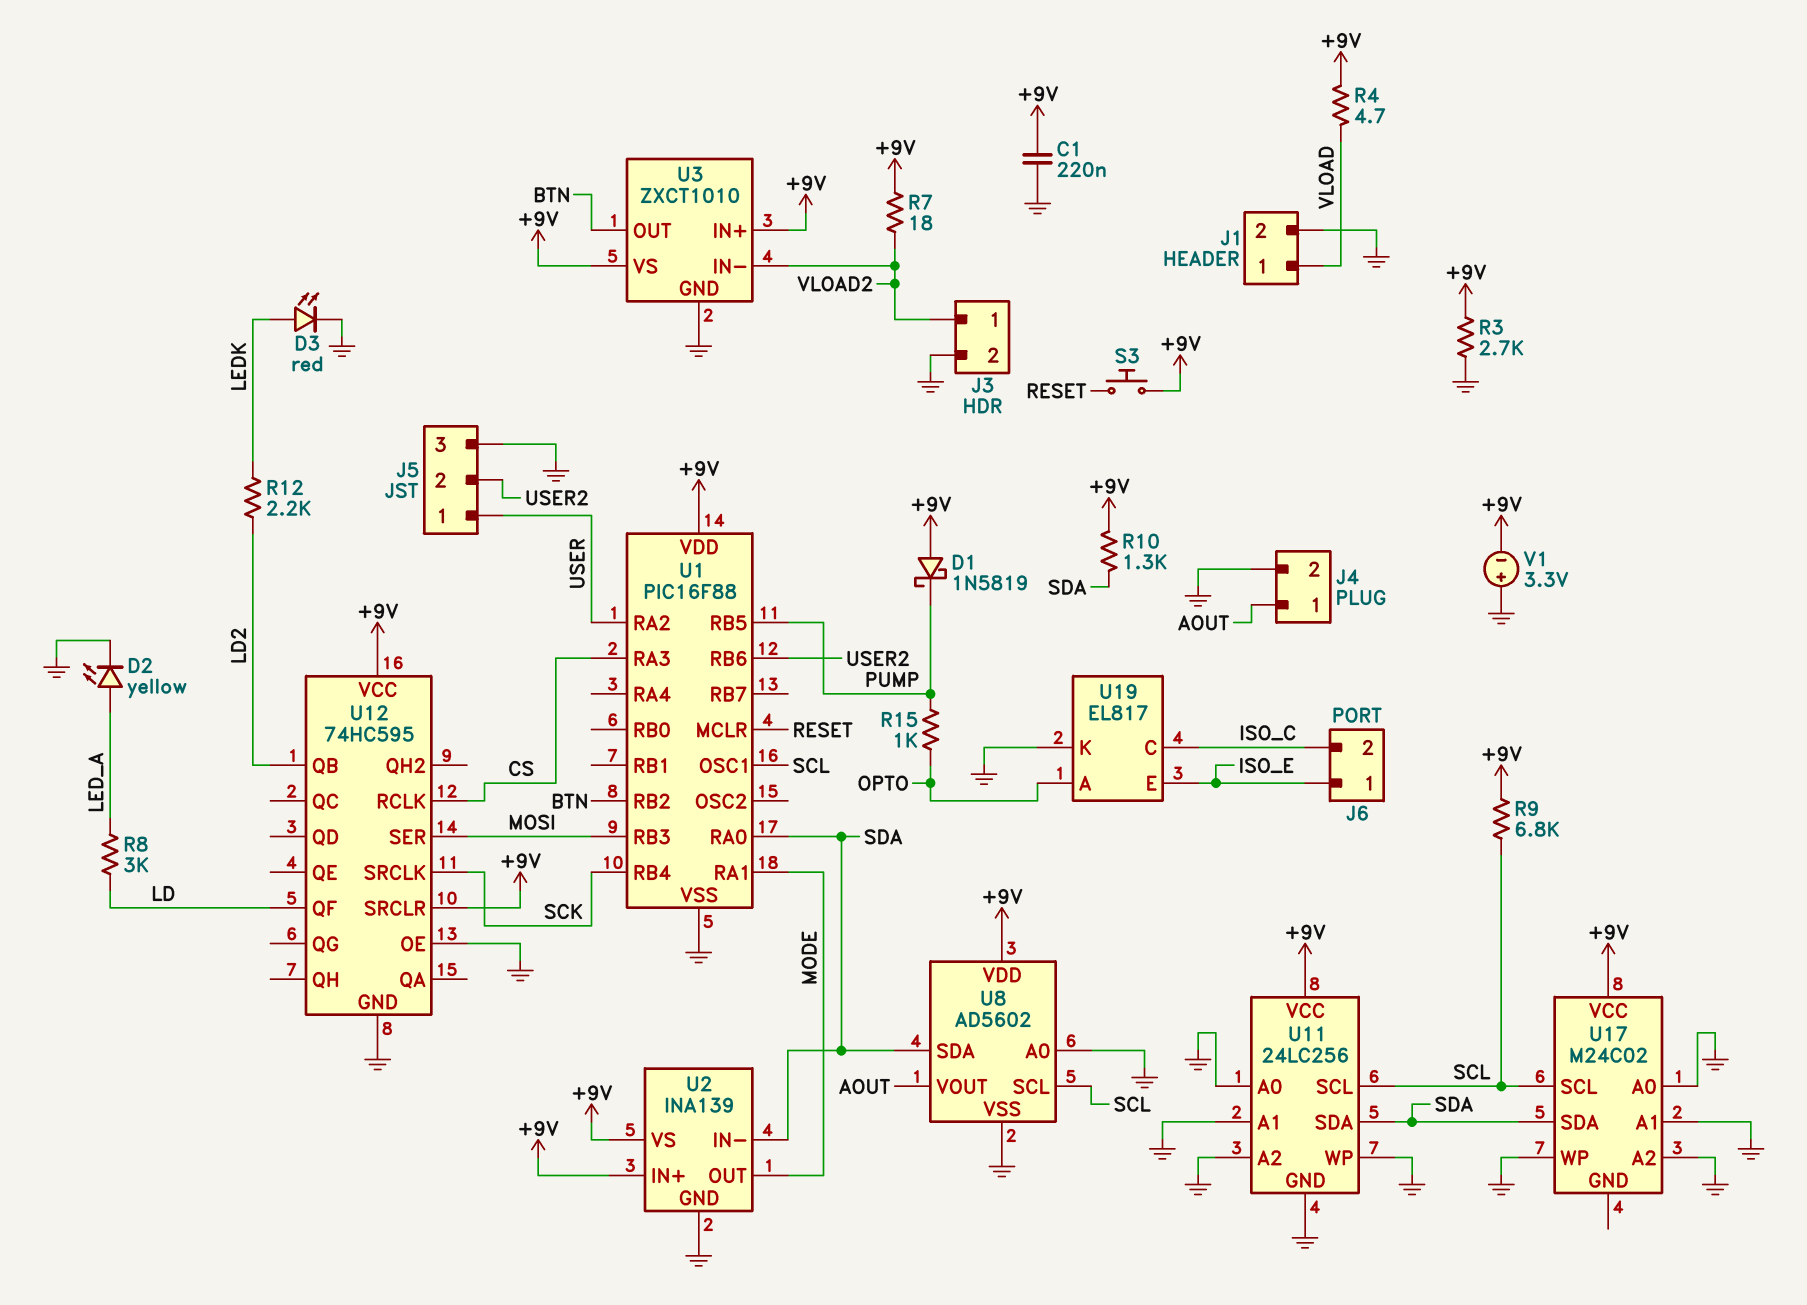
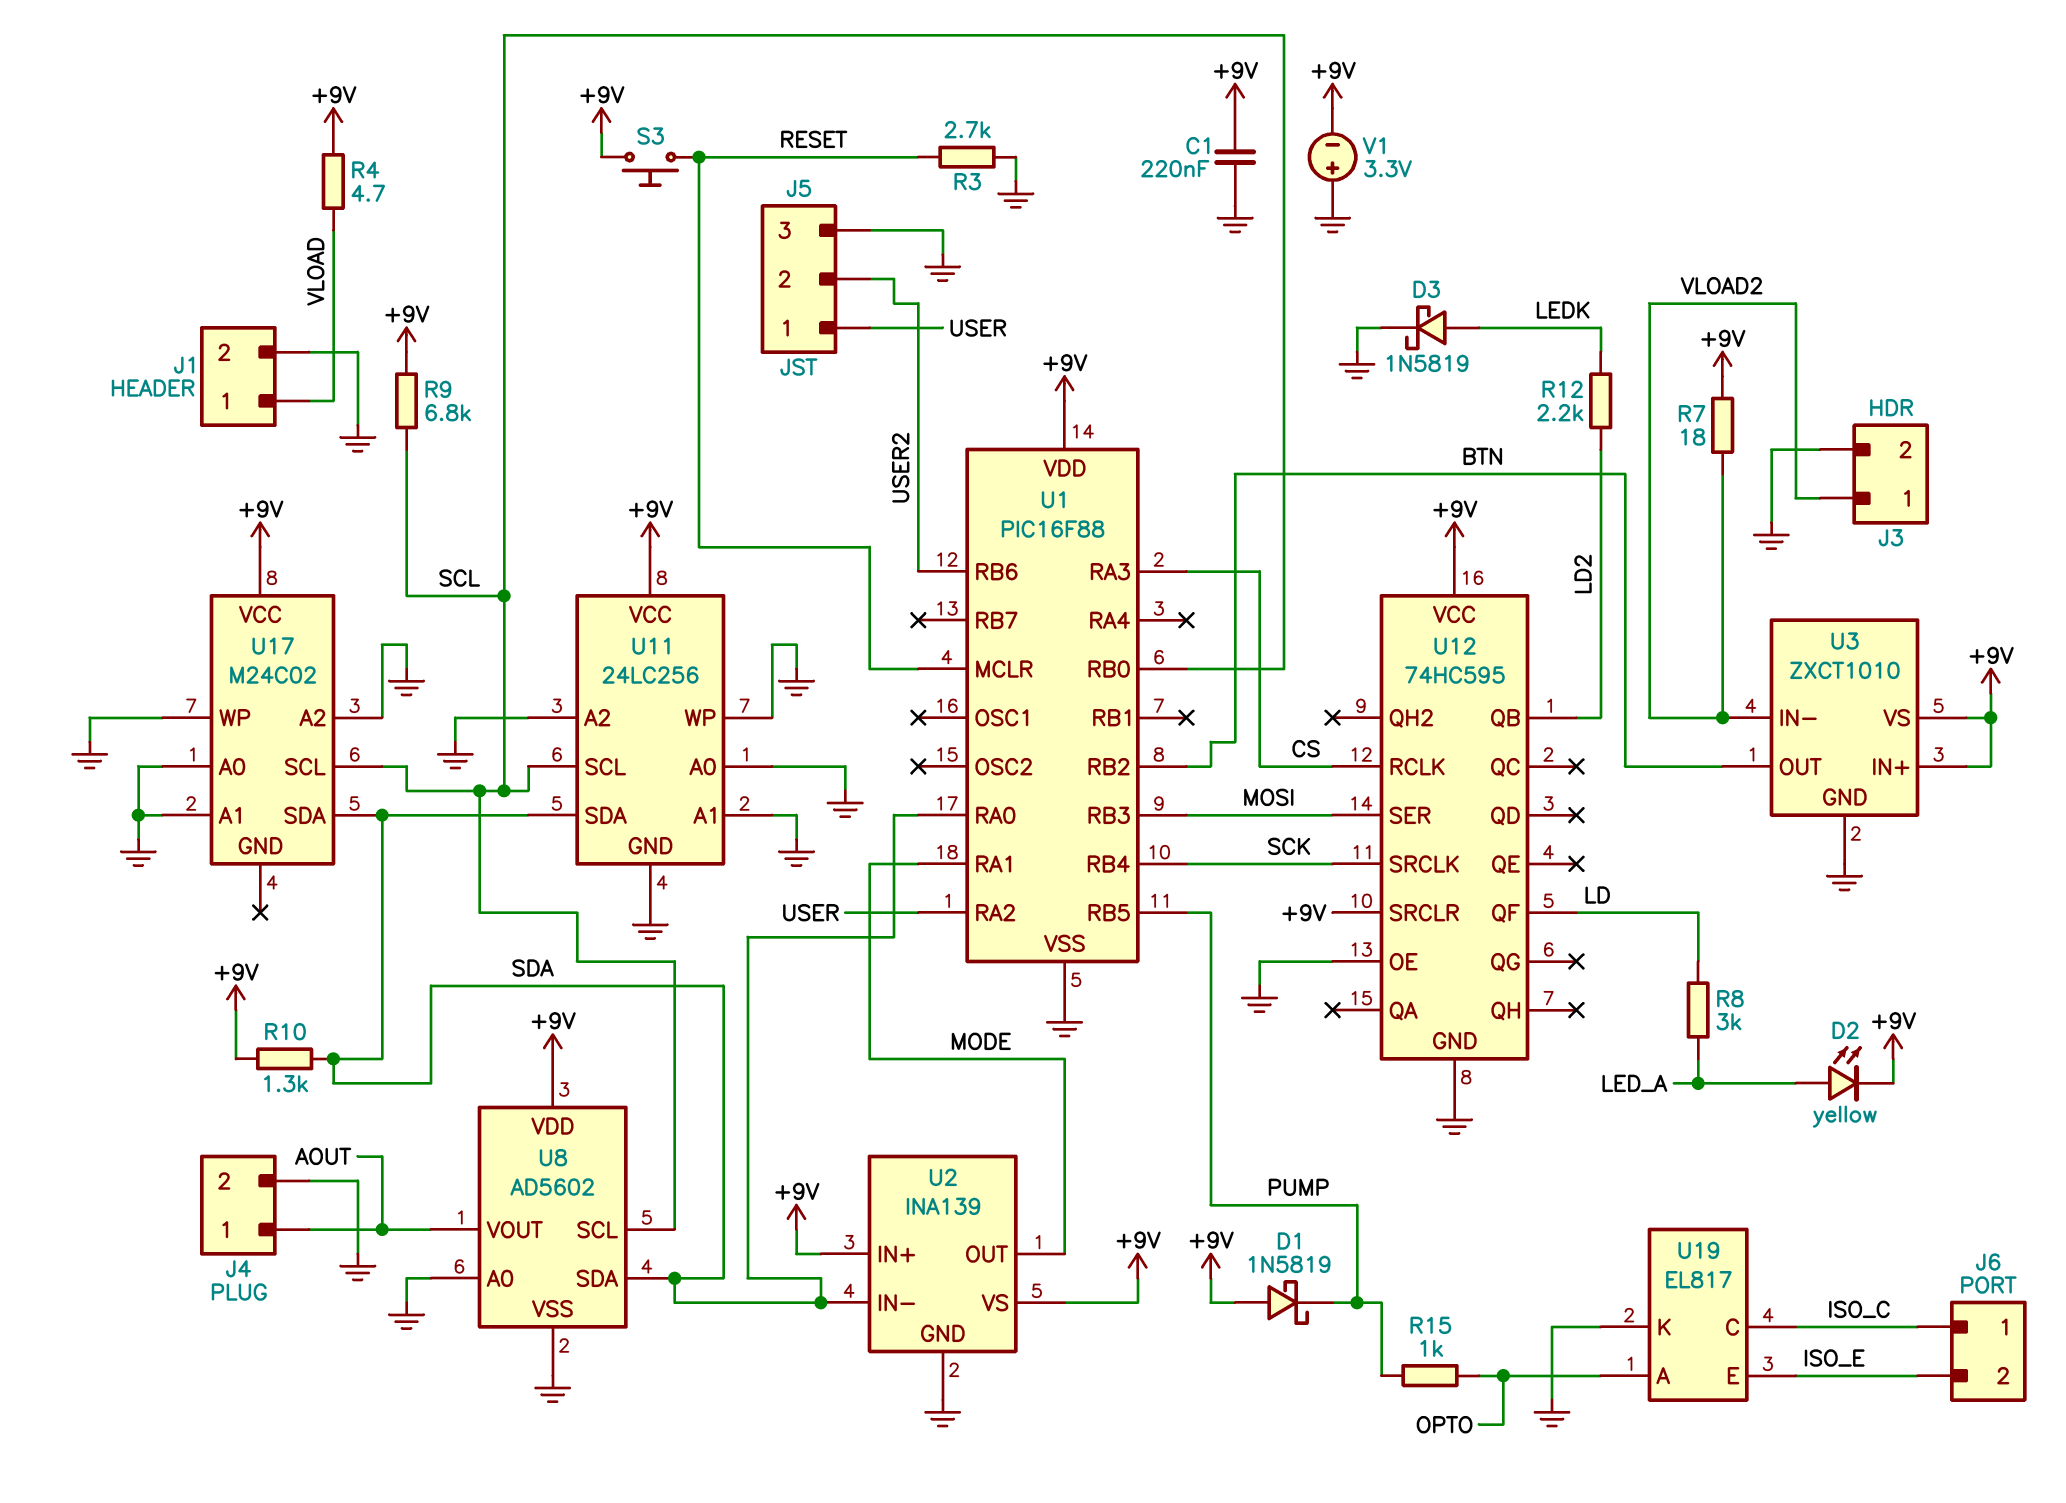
D2: LED yellow (A LED_A, K GND) -> LED yellow (A LED_A, K +9V)
D3: LED red (A LEDK, K GND) -> schottky 1N5819 (A LEDK, K GND)
J6 pin 1: ISO_E -> ISO_C
J6 pin 2: ISO_C -> ISO_E
R3: 2.7k (+9V, GND) -> 2.7k (GND, RESET)
U1 pin OSC1: SCL -> none
U1 pin RB0: none -> SCL

